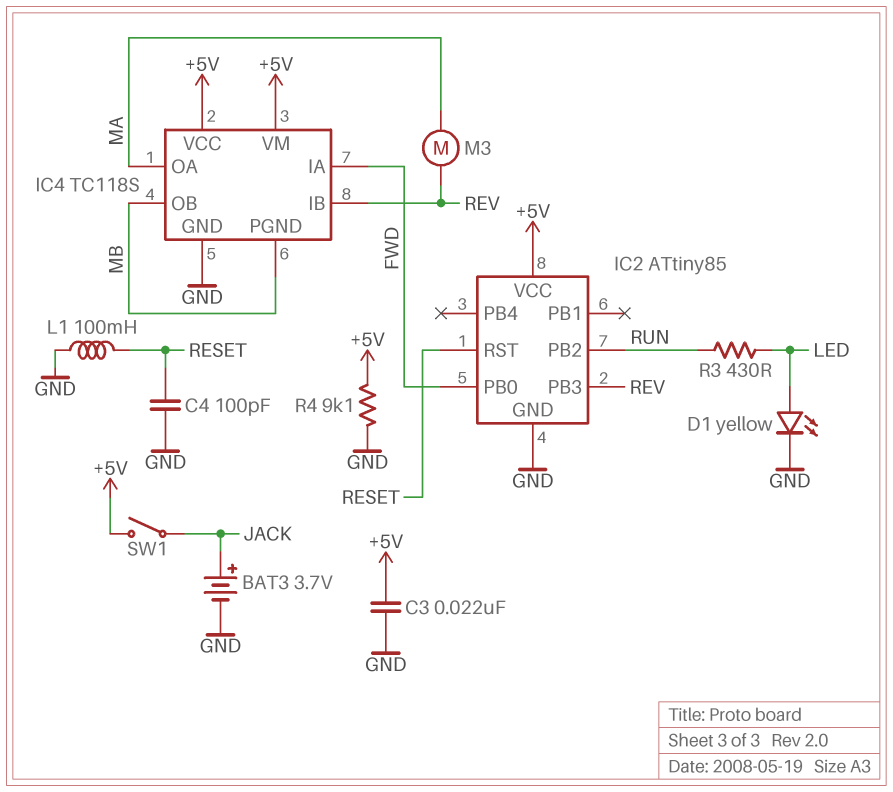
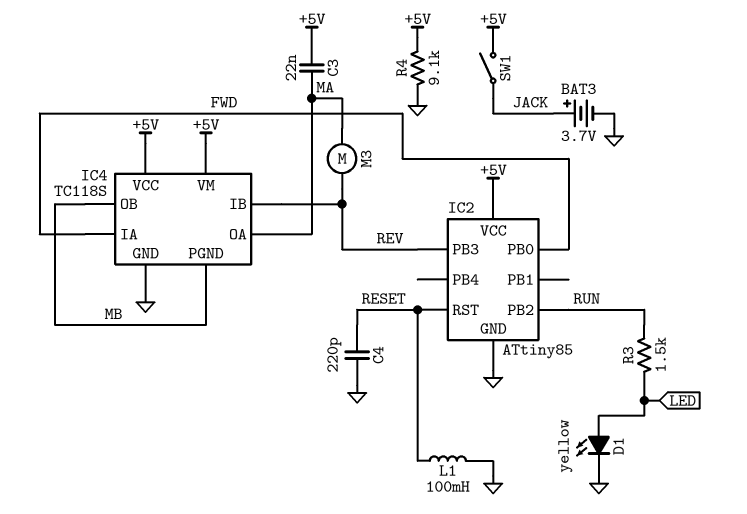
C3: 22nF (+5V, GND) -> 22nF (+5V, MA)
C4: 100pF (GND, RESET) -> 220pF (GND, RESET)
R3: 430 (LED, RUN) -> 1.5k (LED, RUN)

